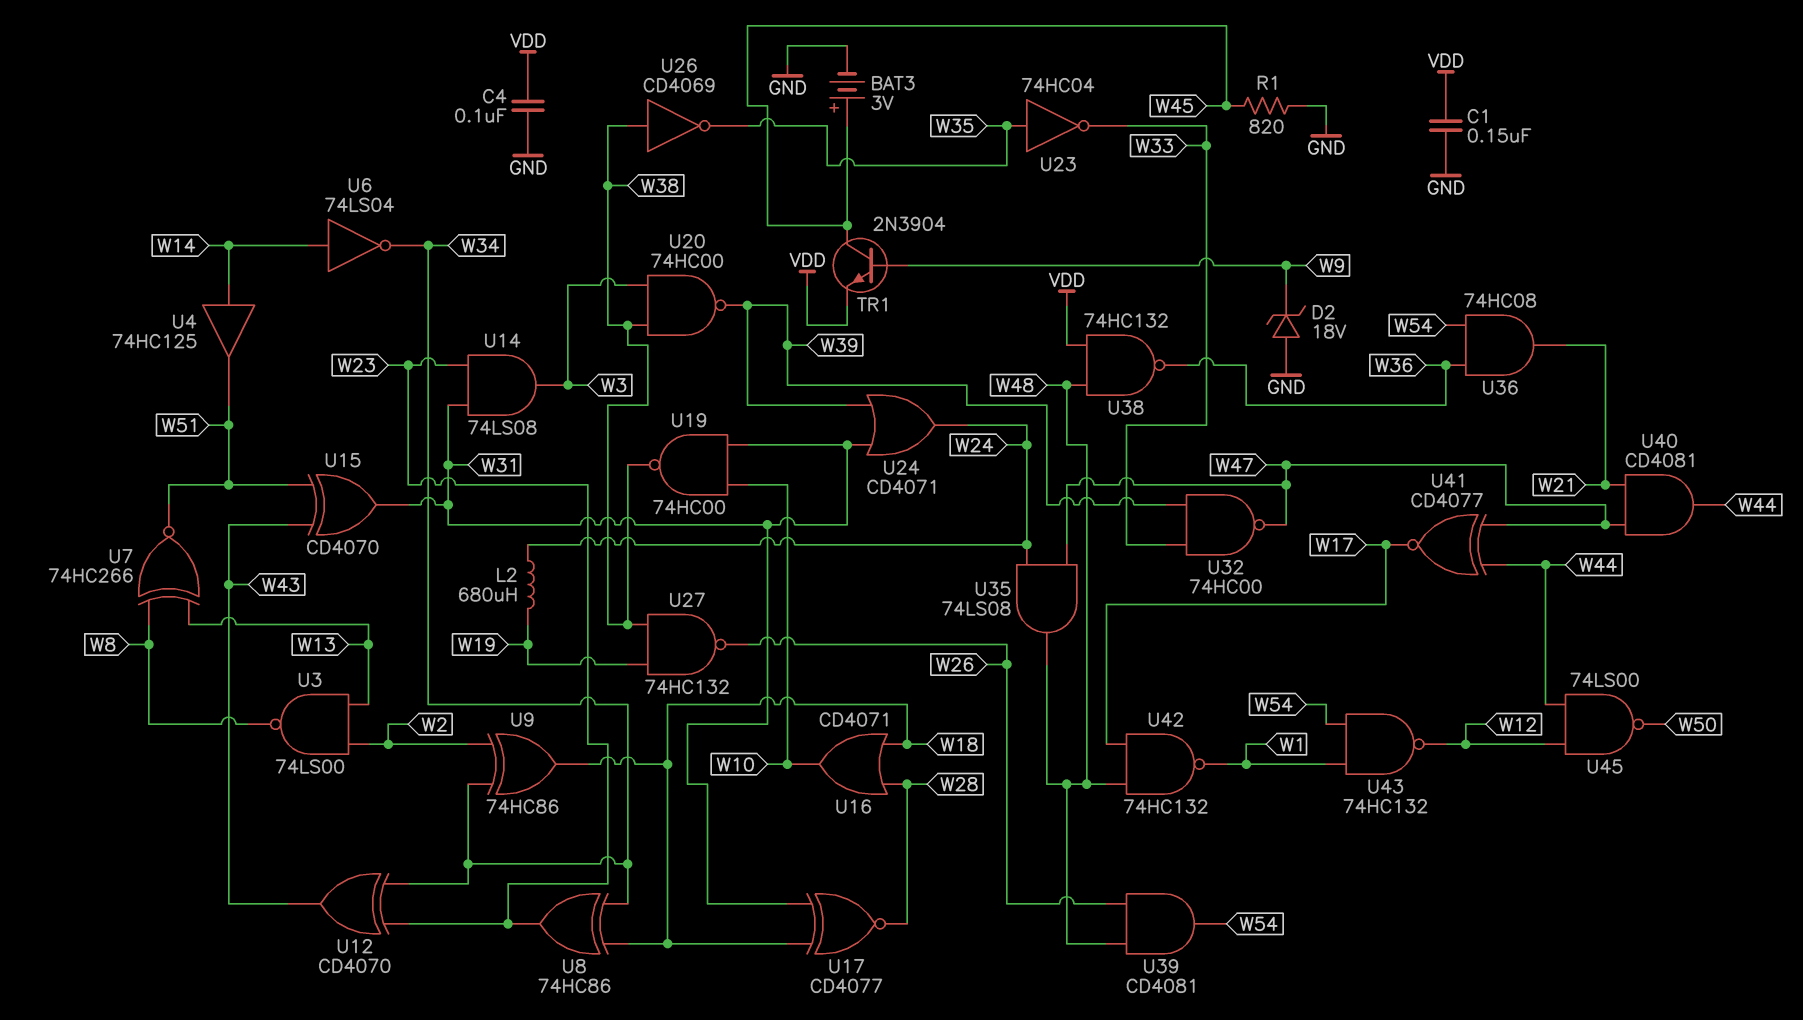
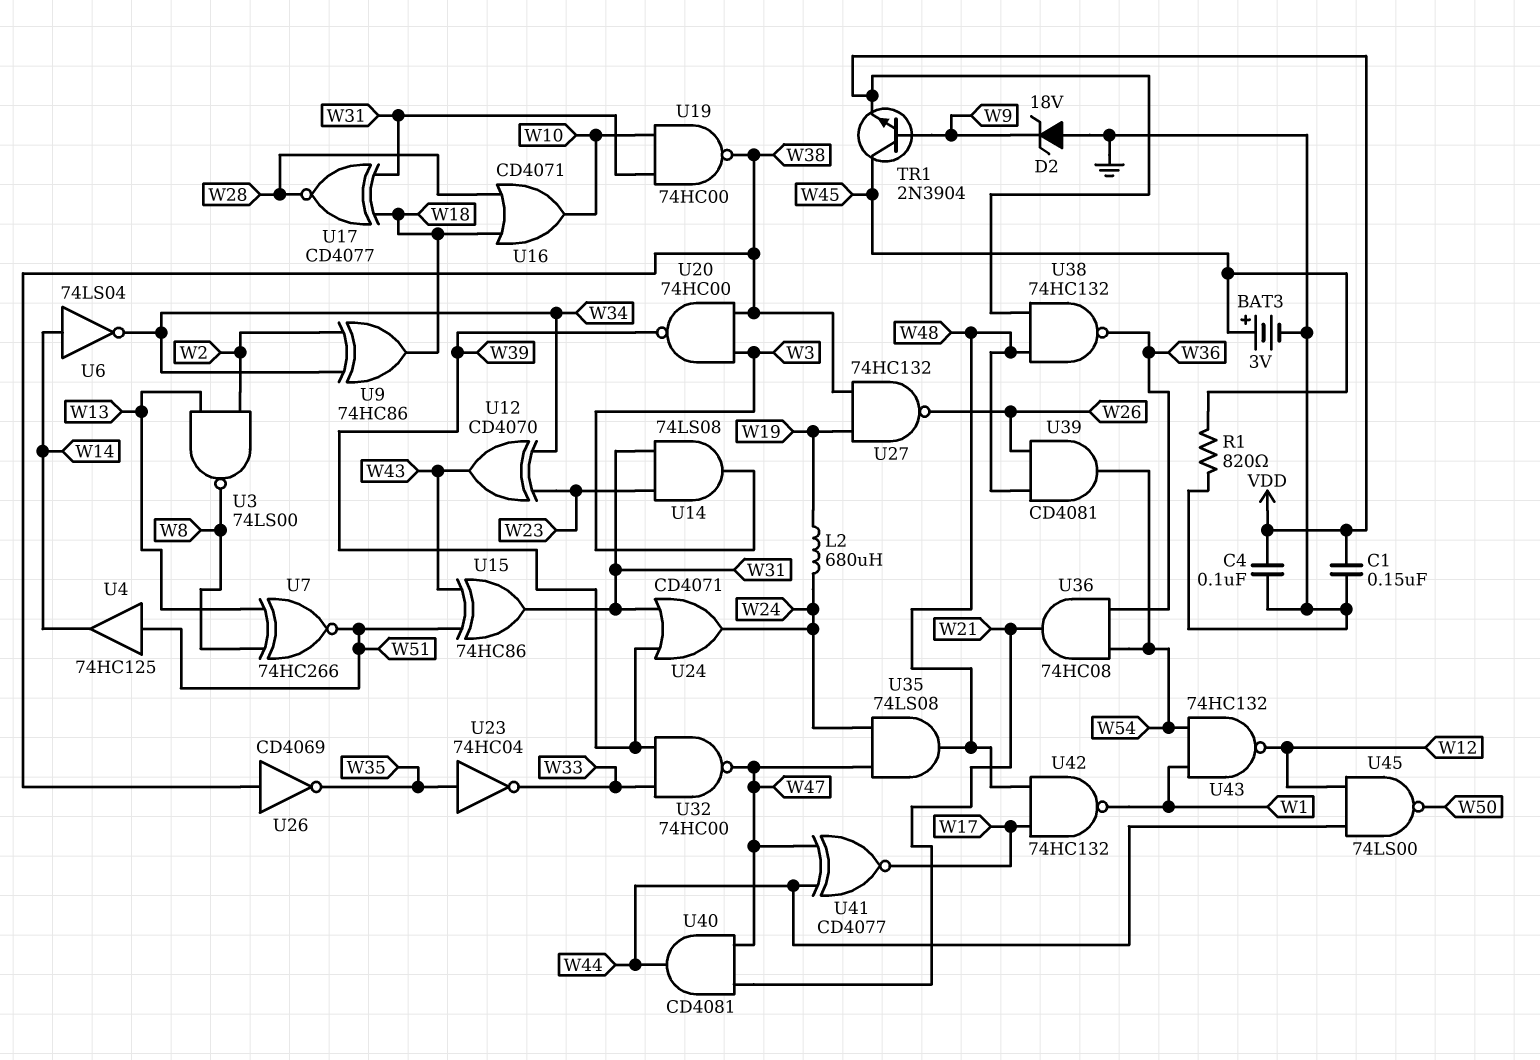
U4: buffer 74HC125 (in W14, out W51) -> buffer 74HC125 (in W51, out W14)
U8: XOR 74HC86 (in W18, in W34, out W23) -> none
U15: XOR CD4070 (in W43, in W51, out W31) -> XOR 74HC86 (in W43, in W51, out W31)

